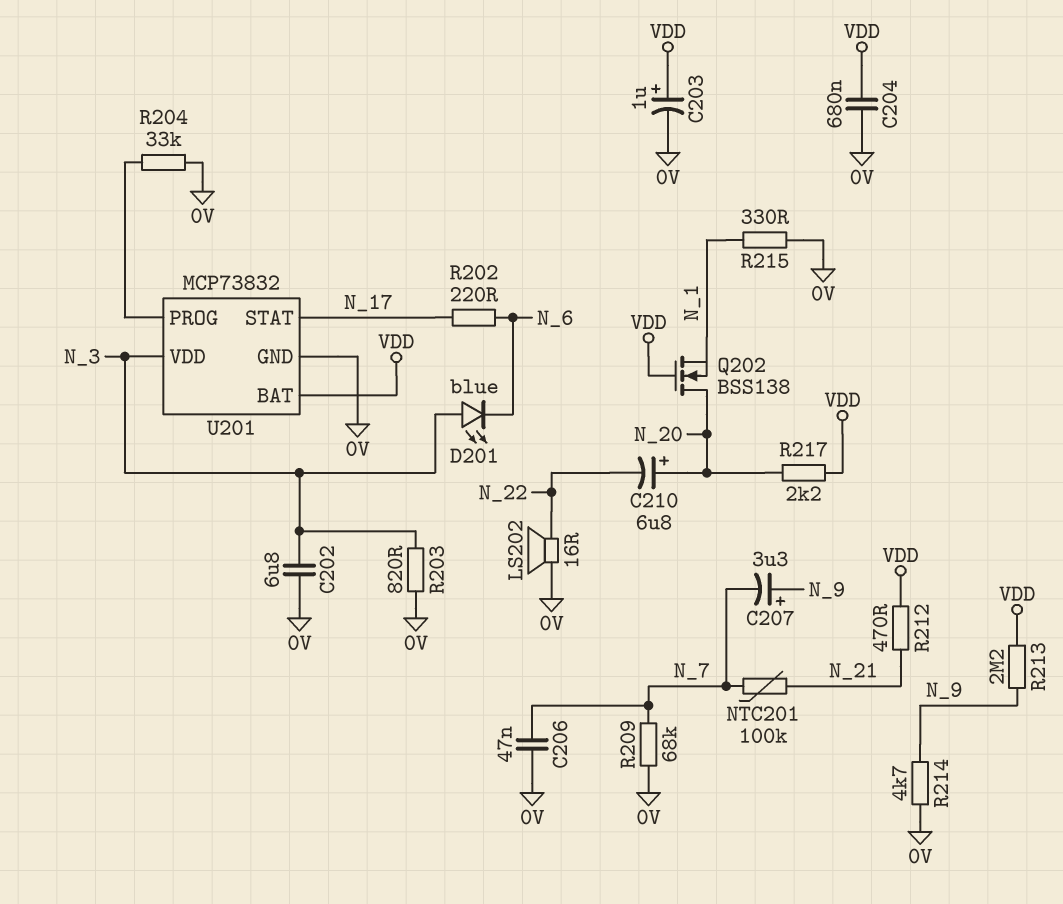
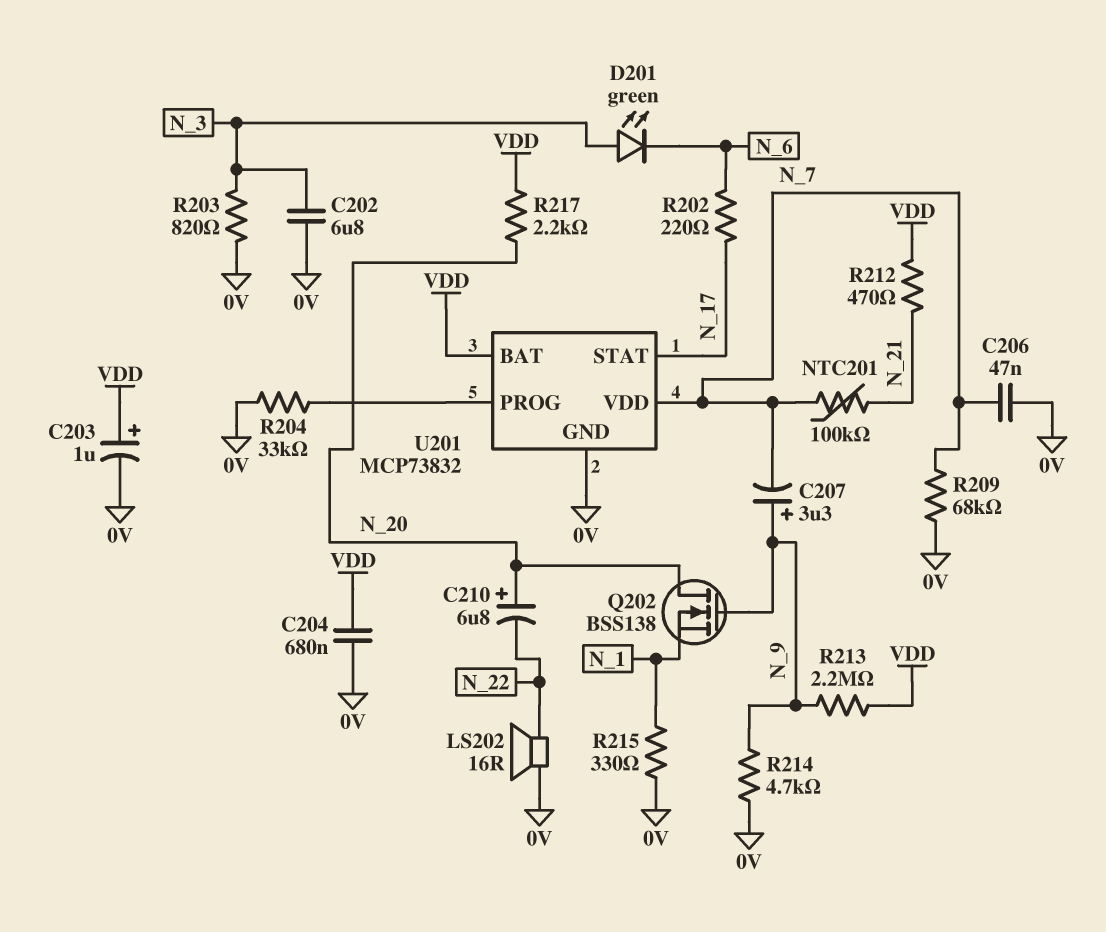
D201: LED blue (A N_3, K N_6) -> LED green (A N_3, K N_6)
Q202: NMOS BSS138 (G VDD, D N_20, S N_1) -> NMOS BSS138 (G N_9, D N_20, S N_1)
U201 pin VDD: N_3 -> N_7

